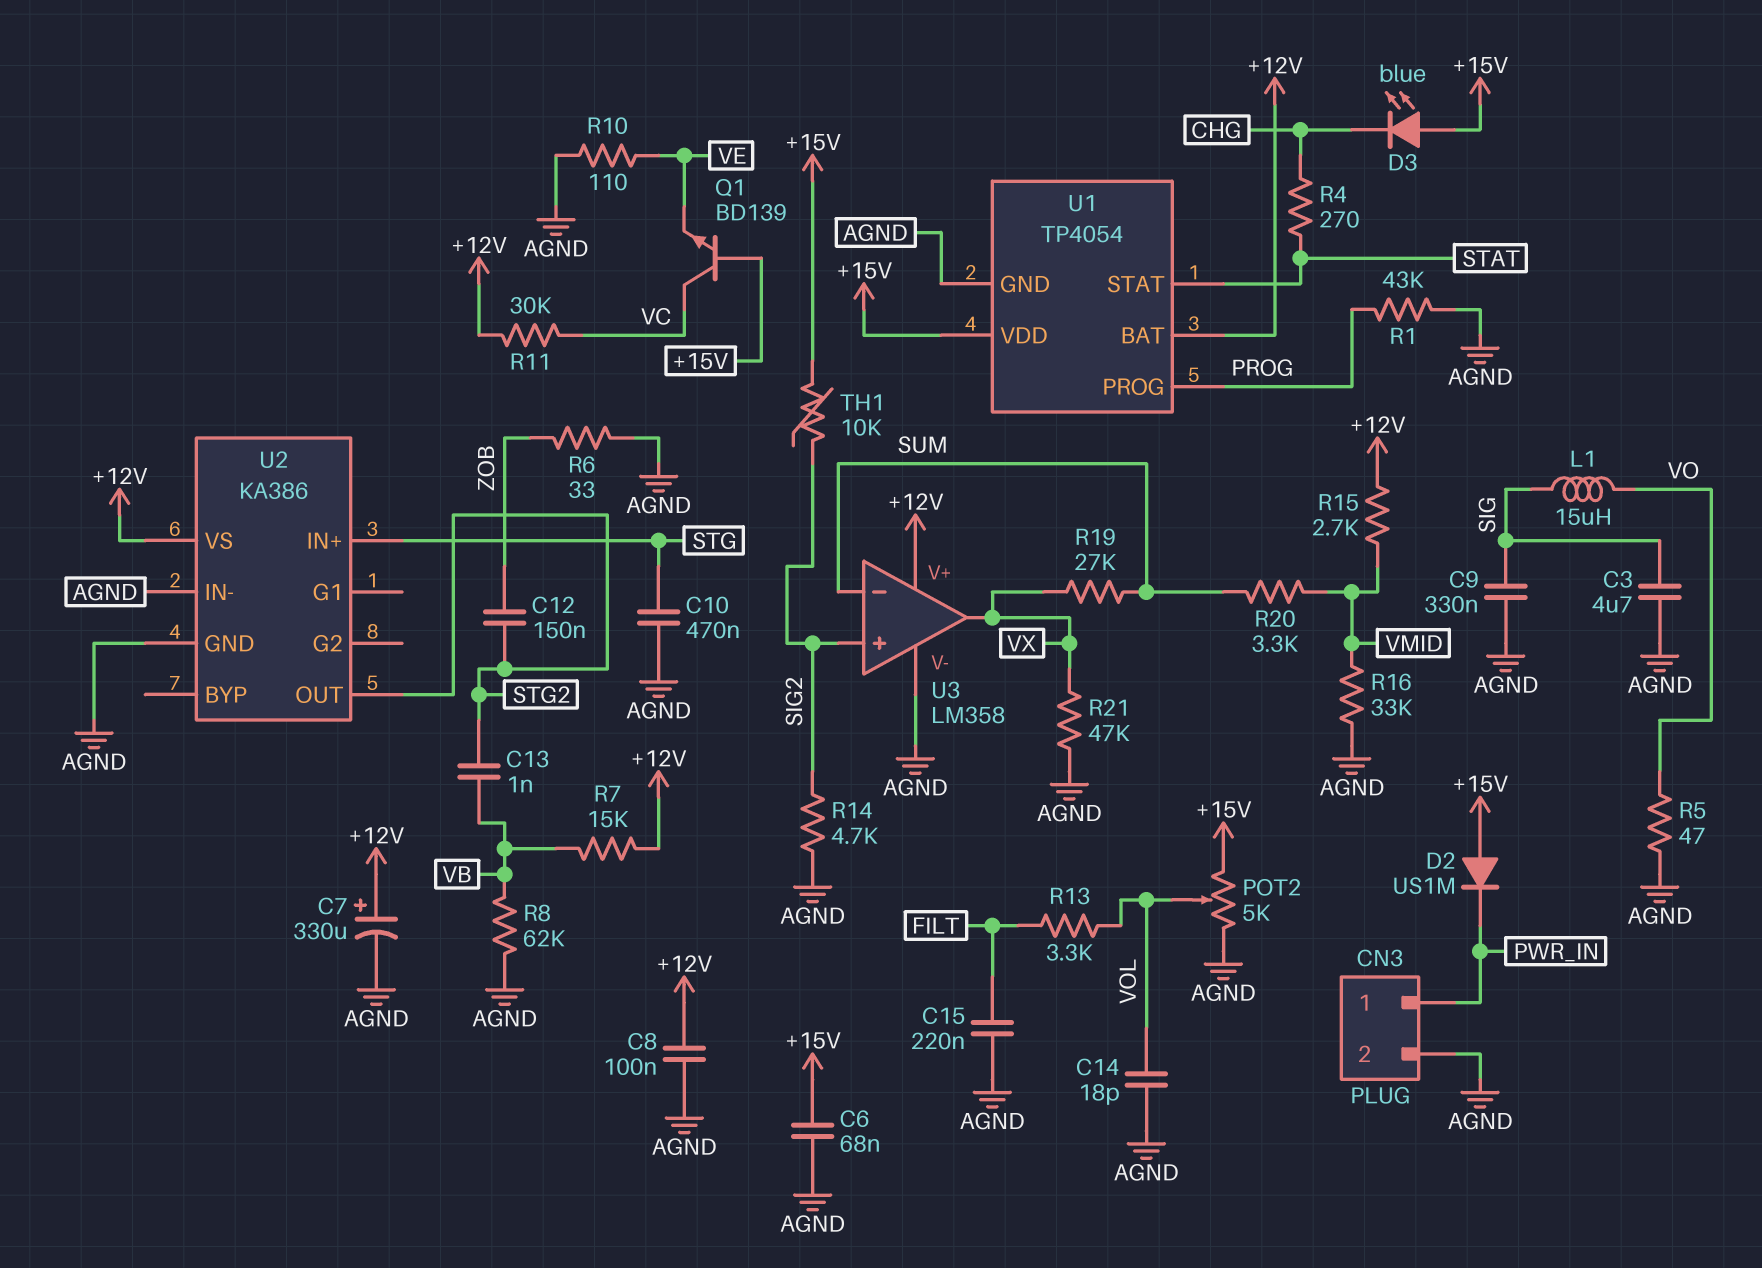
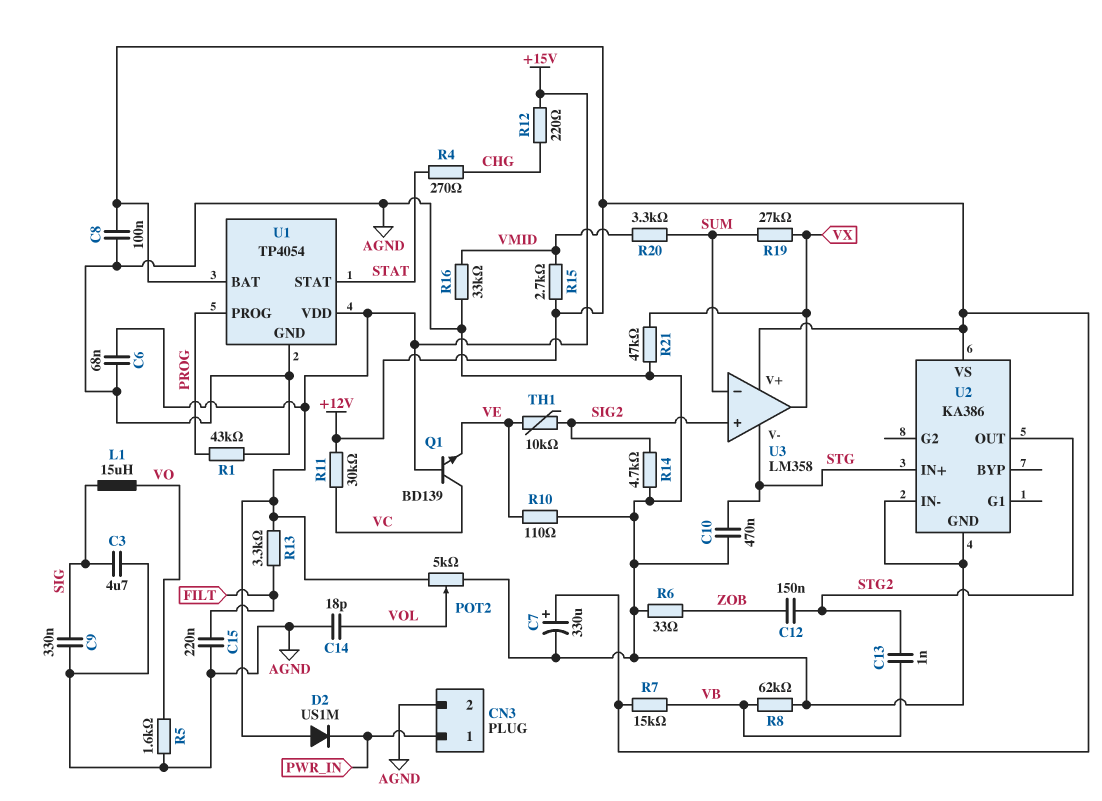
D3: LED blue (A +15V, K CHG) -> none
R5: 47 (AGND, VO) -> 1.6k (AGND, VO)
R12: none -> 220 (+15V, CHG)
R13: 3.3k (FILT, VOL) -> 3.3k (+15V, FILT)
TH1: 10k (+15V, SIG2) -> 10k (SIG2, VE)
U3 pin V-: AGND -> STG

